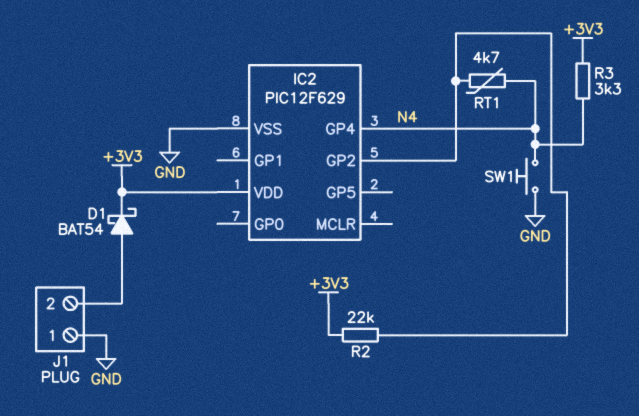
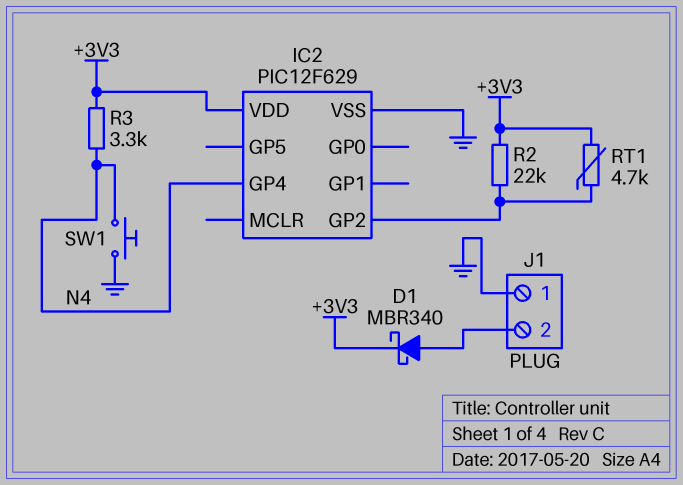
D1: schottky BAT54 (A J1/2, K +3V3) -> schottky MBR340 (A J1/2, K +3V3)
RT1: 4.7k (IC2/GP2, N4) -> 4.7k (+3V3, IC2/GP2)

